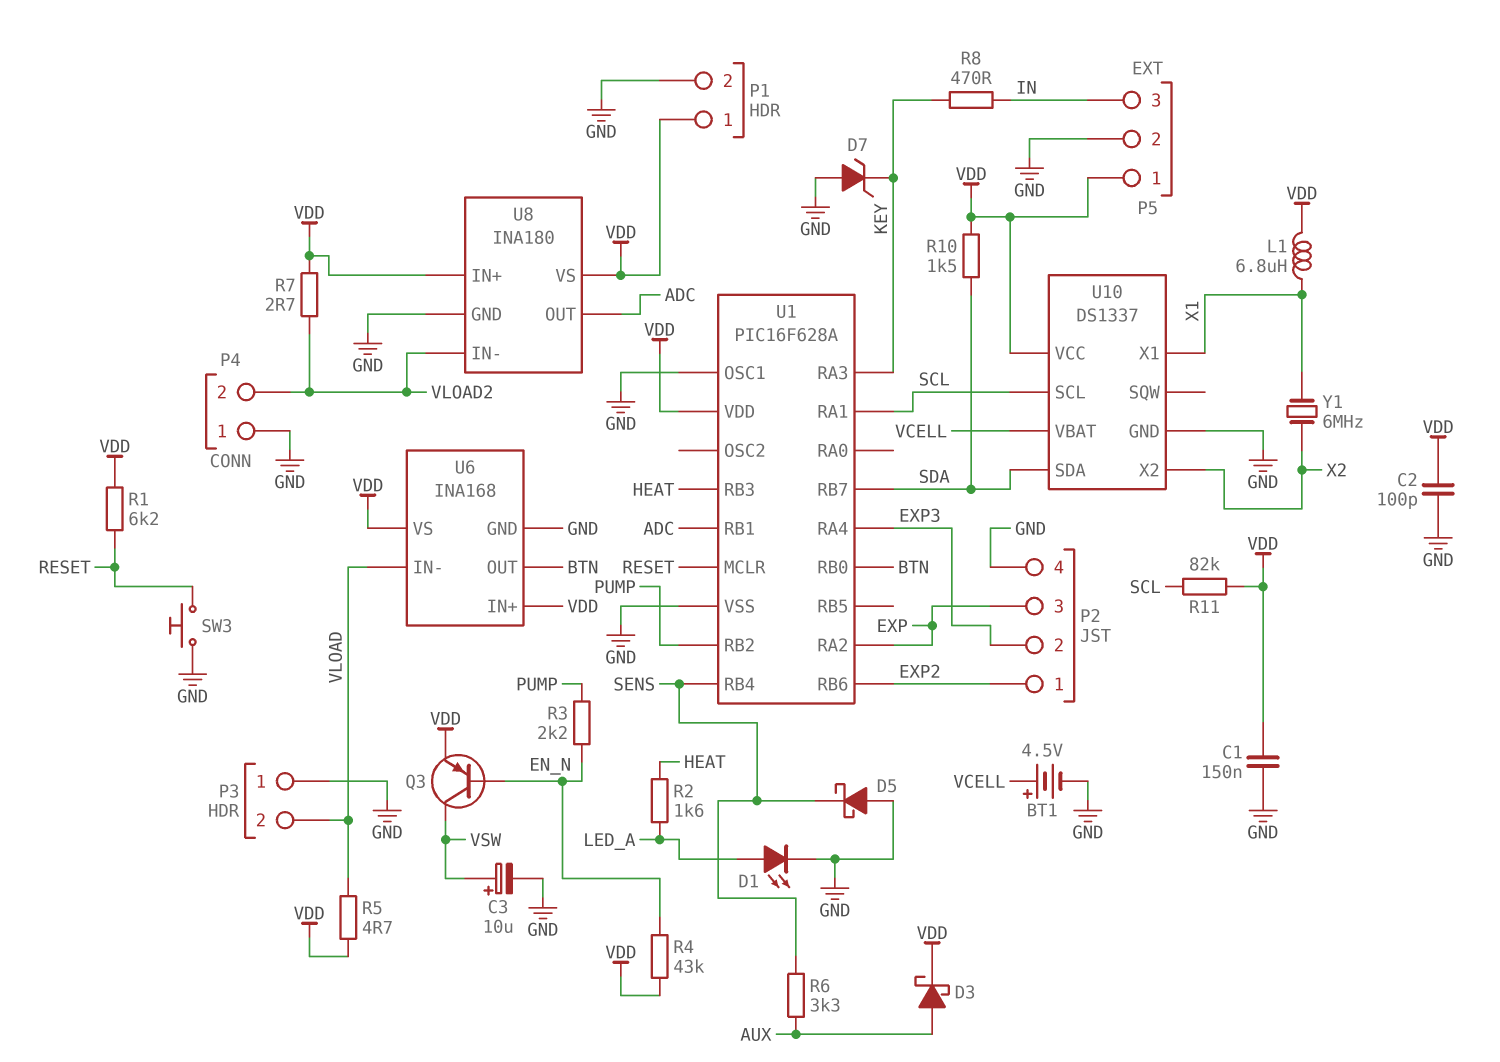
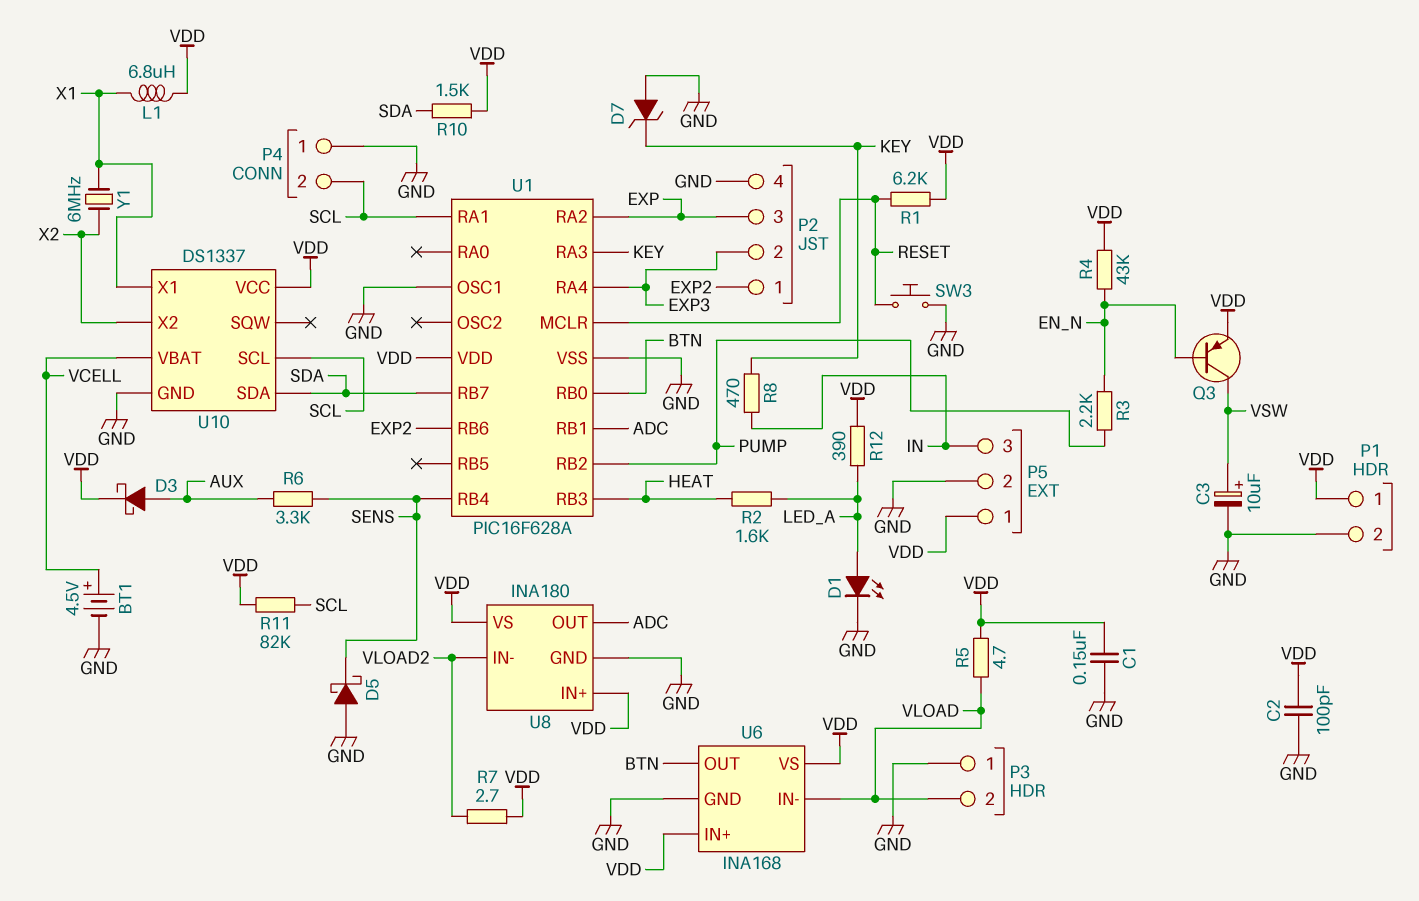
P4 pin 2: VLOAD2 -> SCL
R12: none -> 390 (LED_A, VDD)

